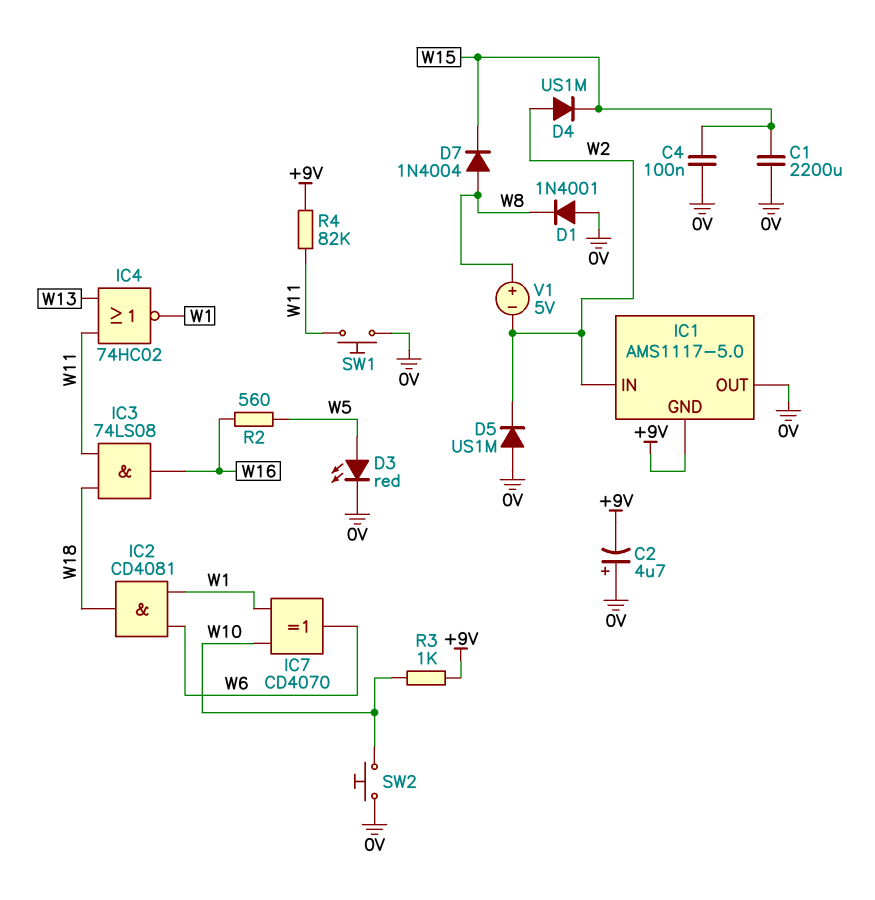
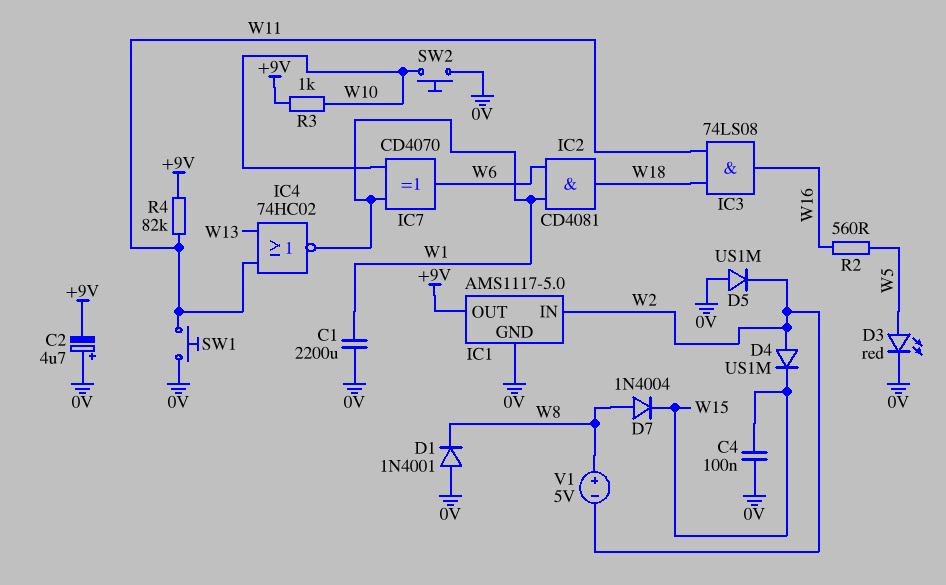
C1: 2200uF (0V, W15) -> 2200uF (0V, W1)
IC1 pin GND: +9V -> 0V
IC1 pin OUT: 0V -> +9V

